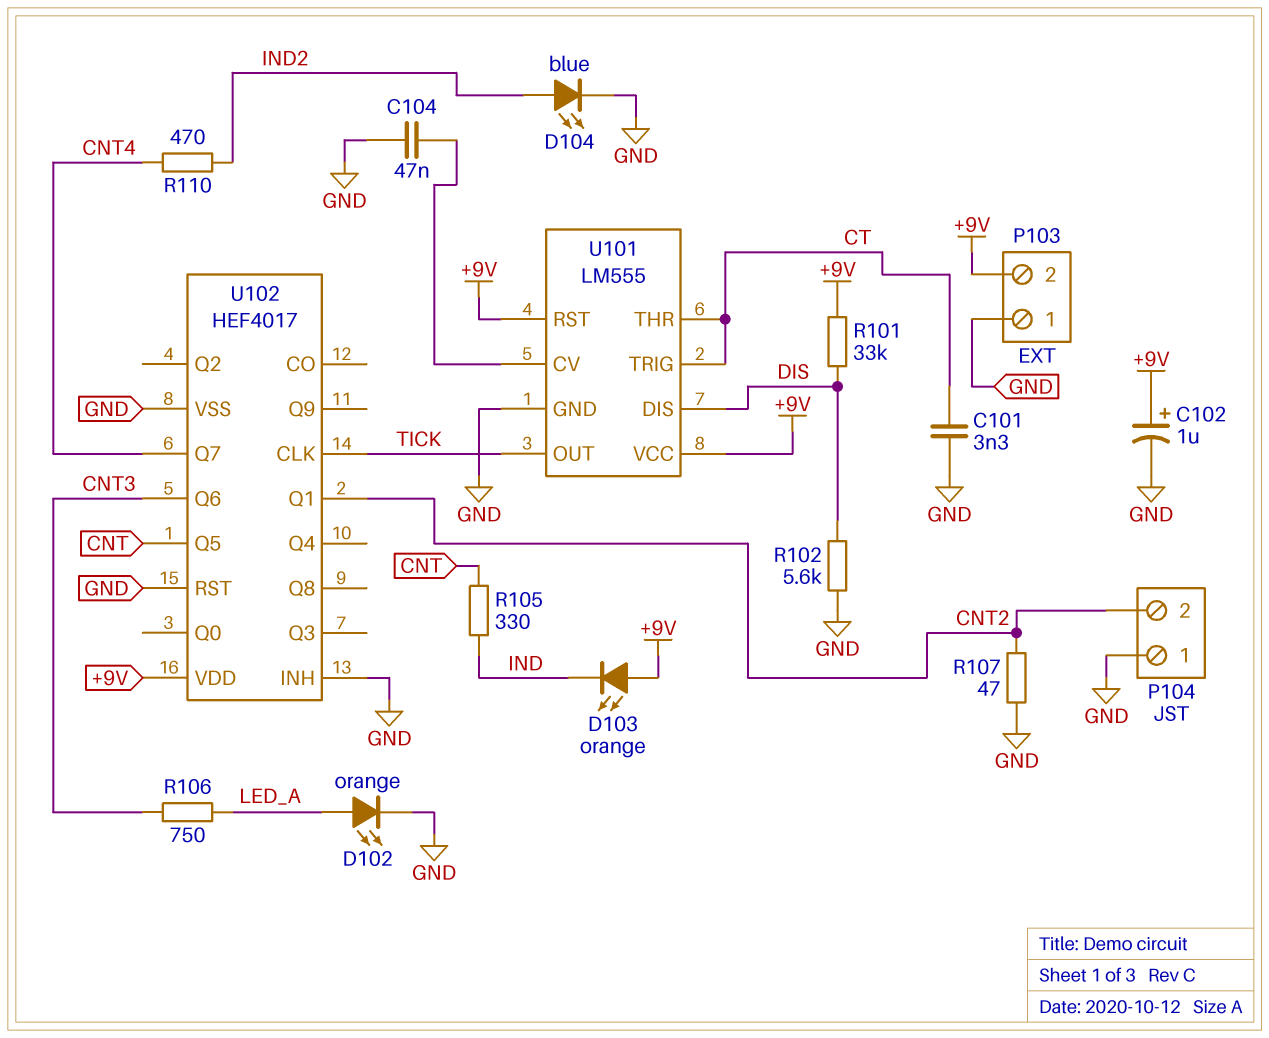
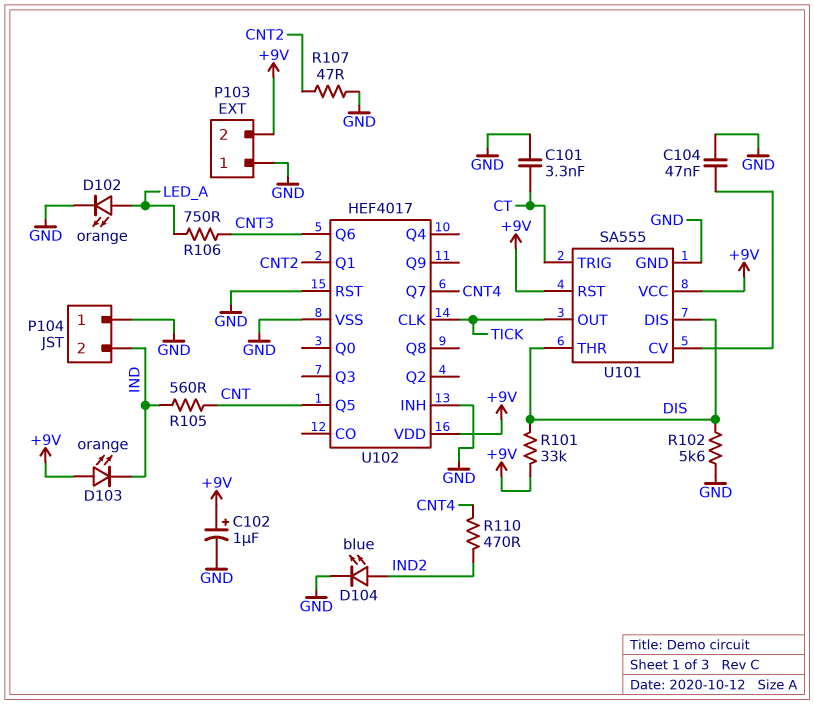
P104 pin 2: CNT2 -> IND
R105: 330 (CNT, IND) -> 560 (CNT, IND)
U101: LM555 -> SA555
U101 pin THR: CT -> DIS

